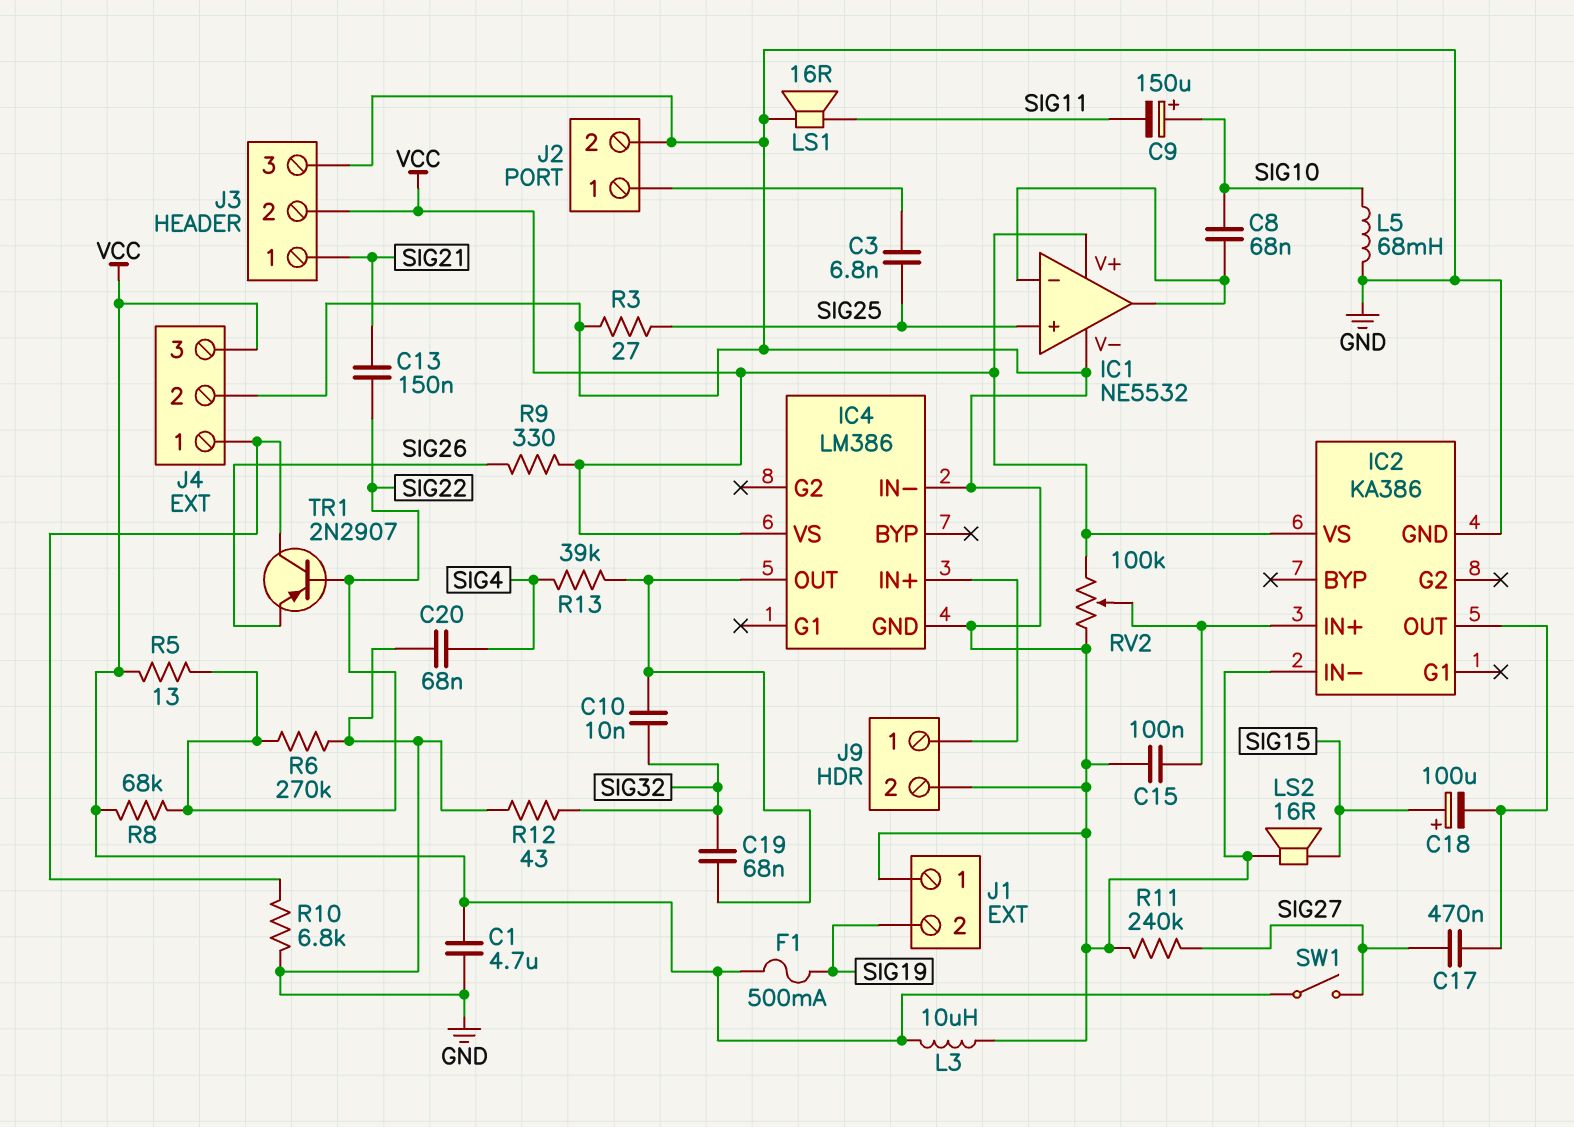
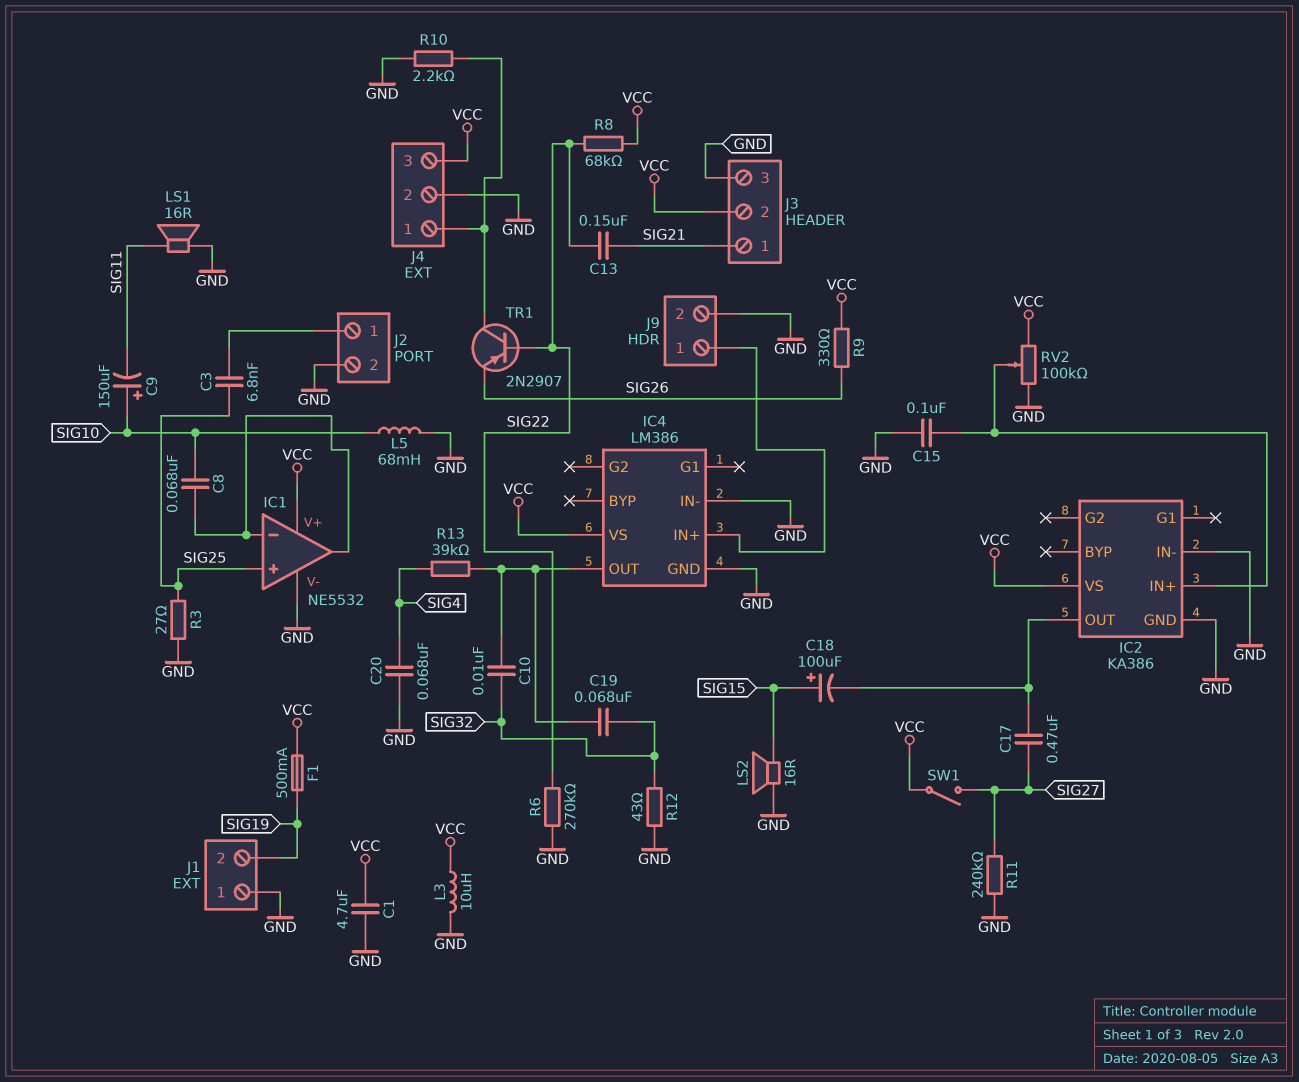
R5: 13 (SIG22, VCC) -> none
R10: 6.8k (GND, J4/1) -> 2.2k (GND, J4/1)

